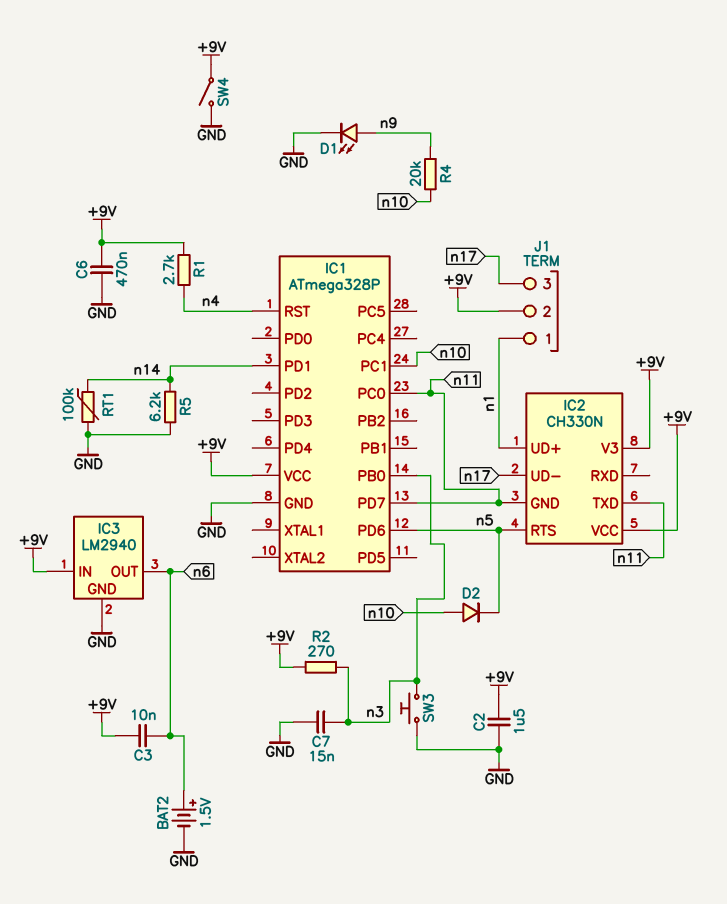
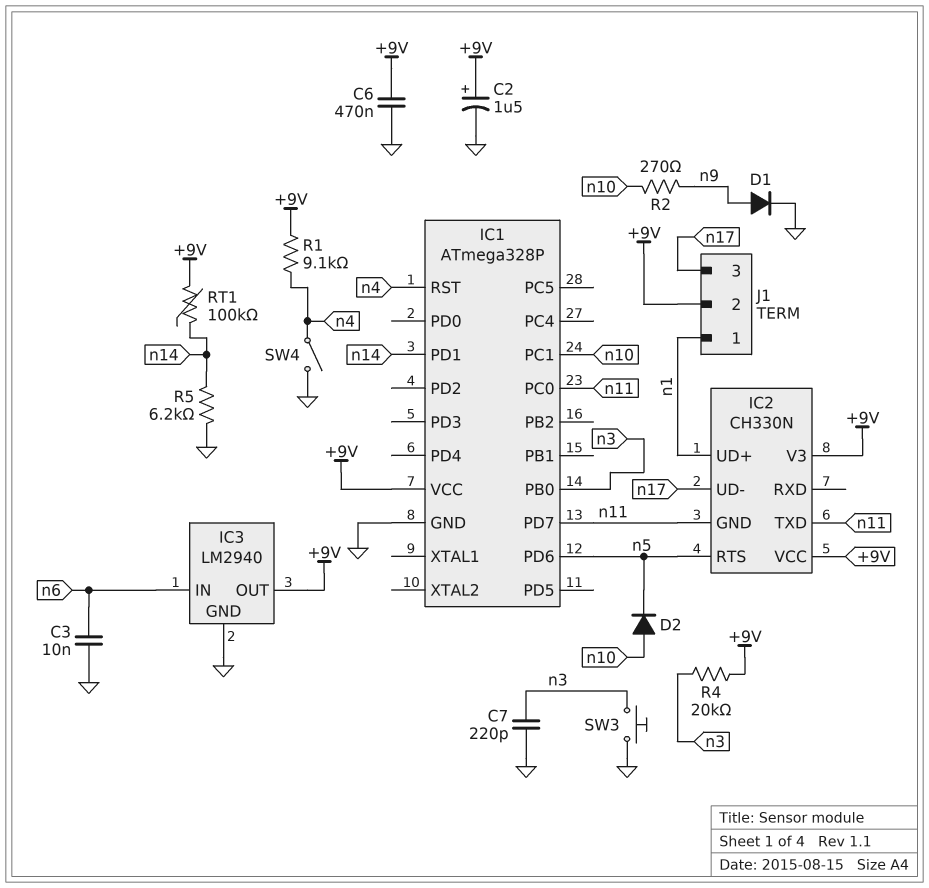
BAT2: 1.5V (plus n6, minus GND) -> none
C2: 1.5uF (+9V, GND) -> 1.5uF (plus +9V, minus GND)
C3: 10nF (+9V, n6) -> 10nF (GND, n6)
C7: 15nF (GND, n3) -> 220pF (GND, n3)
D1: LED (A n9, K GND) -> diode (A n9, K GND)
IC3 pin IN: +9V -> n6
IC3 pin OUT: n6 -> +9V
R1: 2.7k (+9V, n4) -> 9.1k (+9V, n4)
R2: 270 (+9V, n3) -> 270 (n9, n10)
R4: 20k (n9, n10) -> 20k (+9V, n3)
RT1: 100k (GND, n14) -> 100k (+9V, n14)
SW4: switch (+9V, GND) -> switch (GND, n4)

